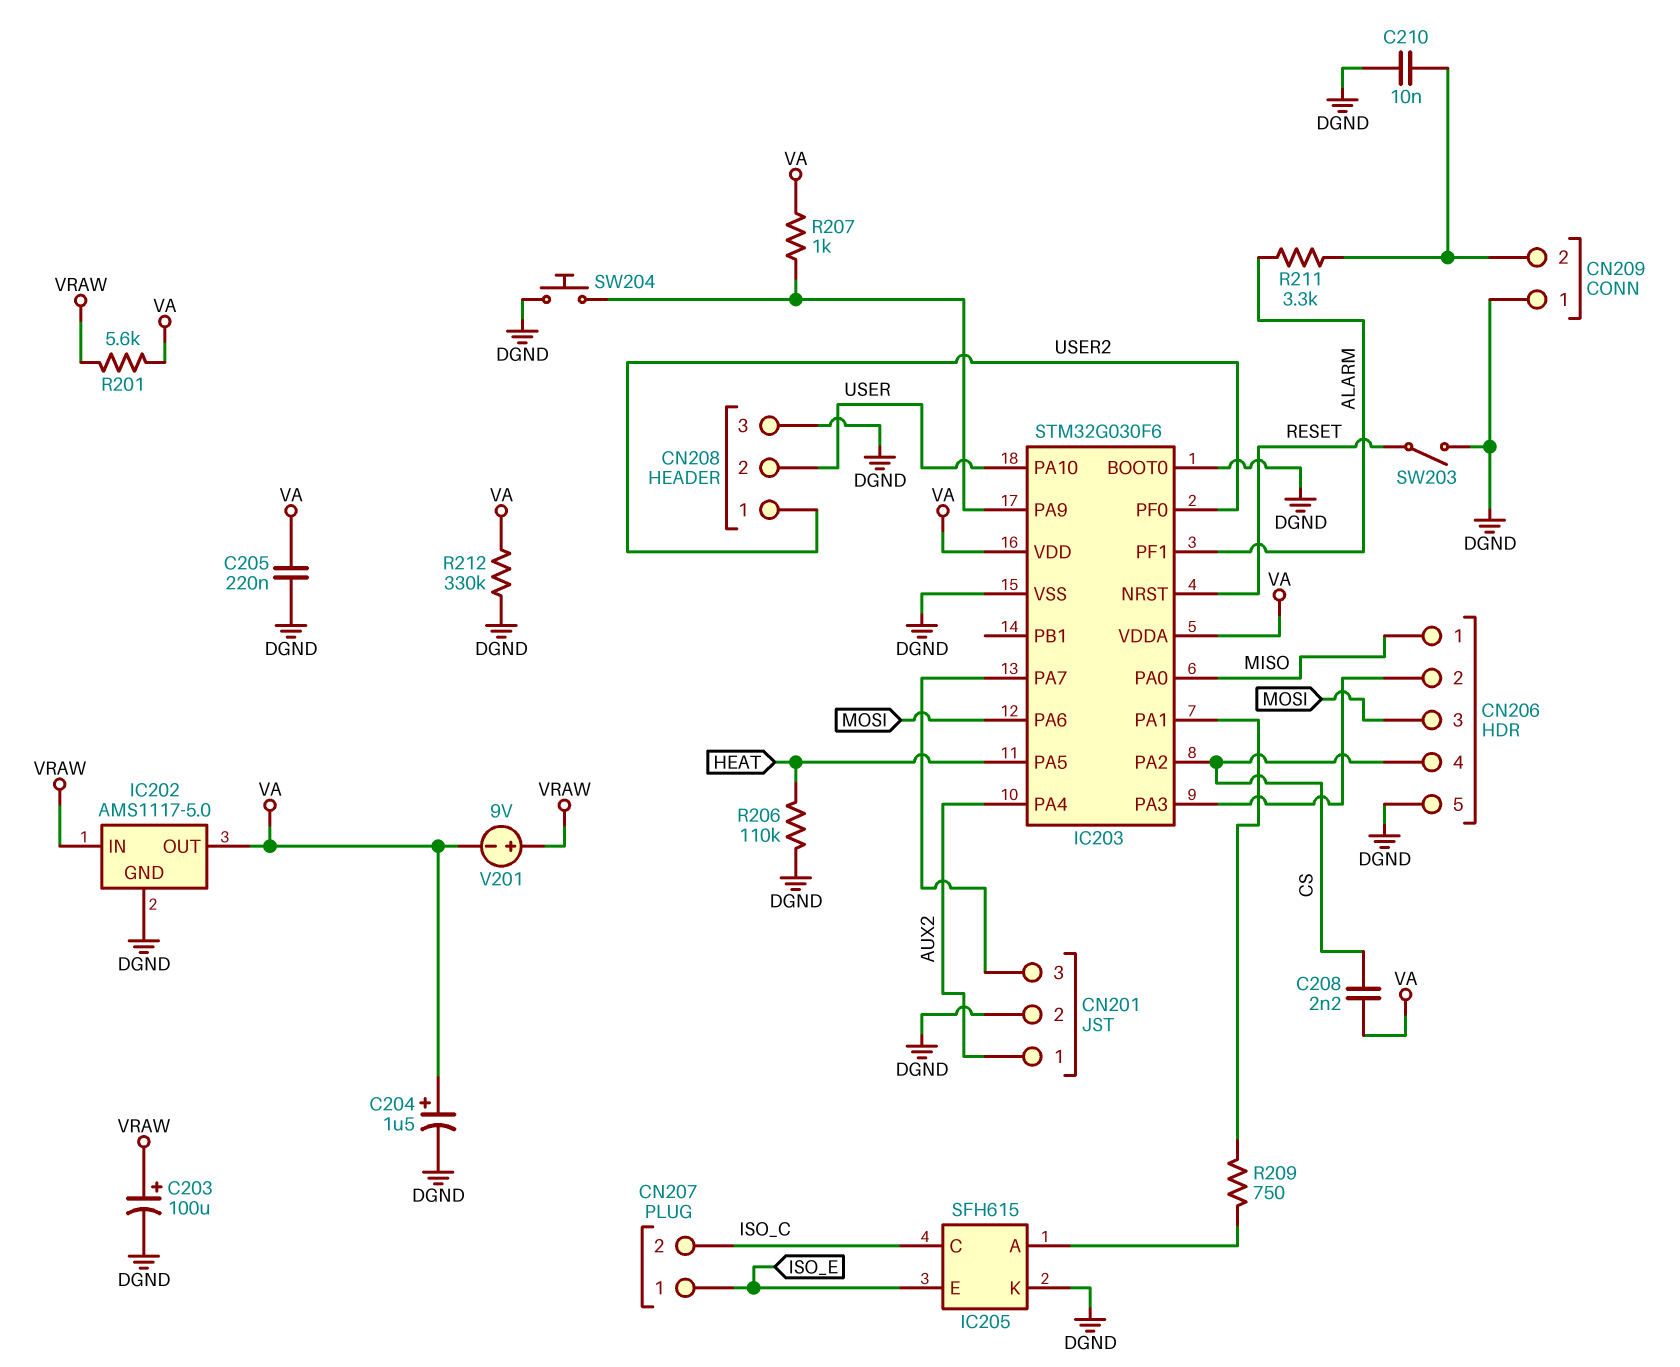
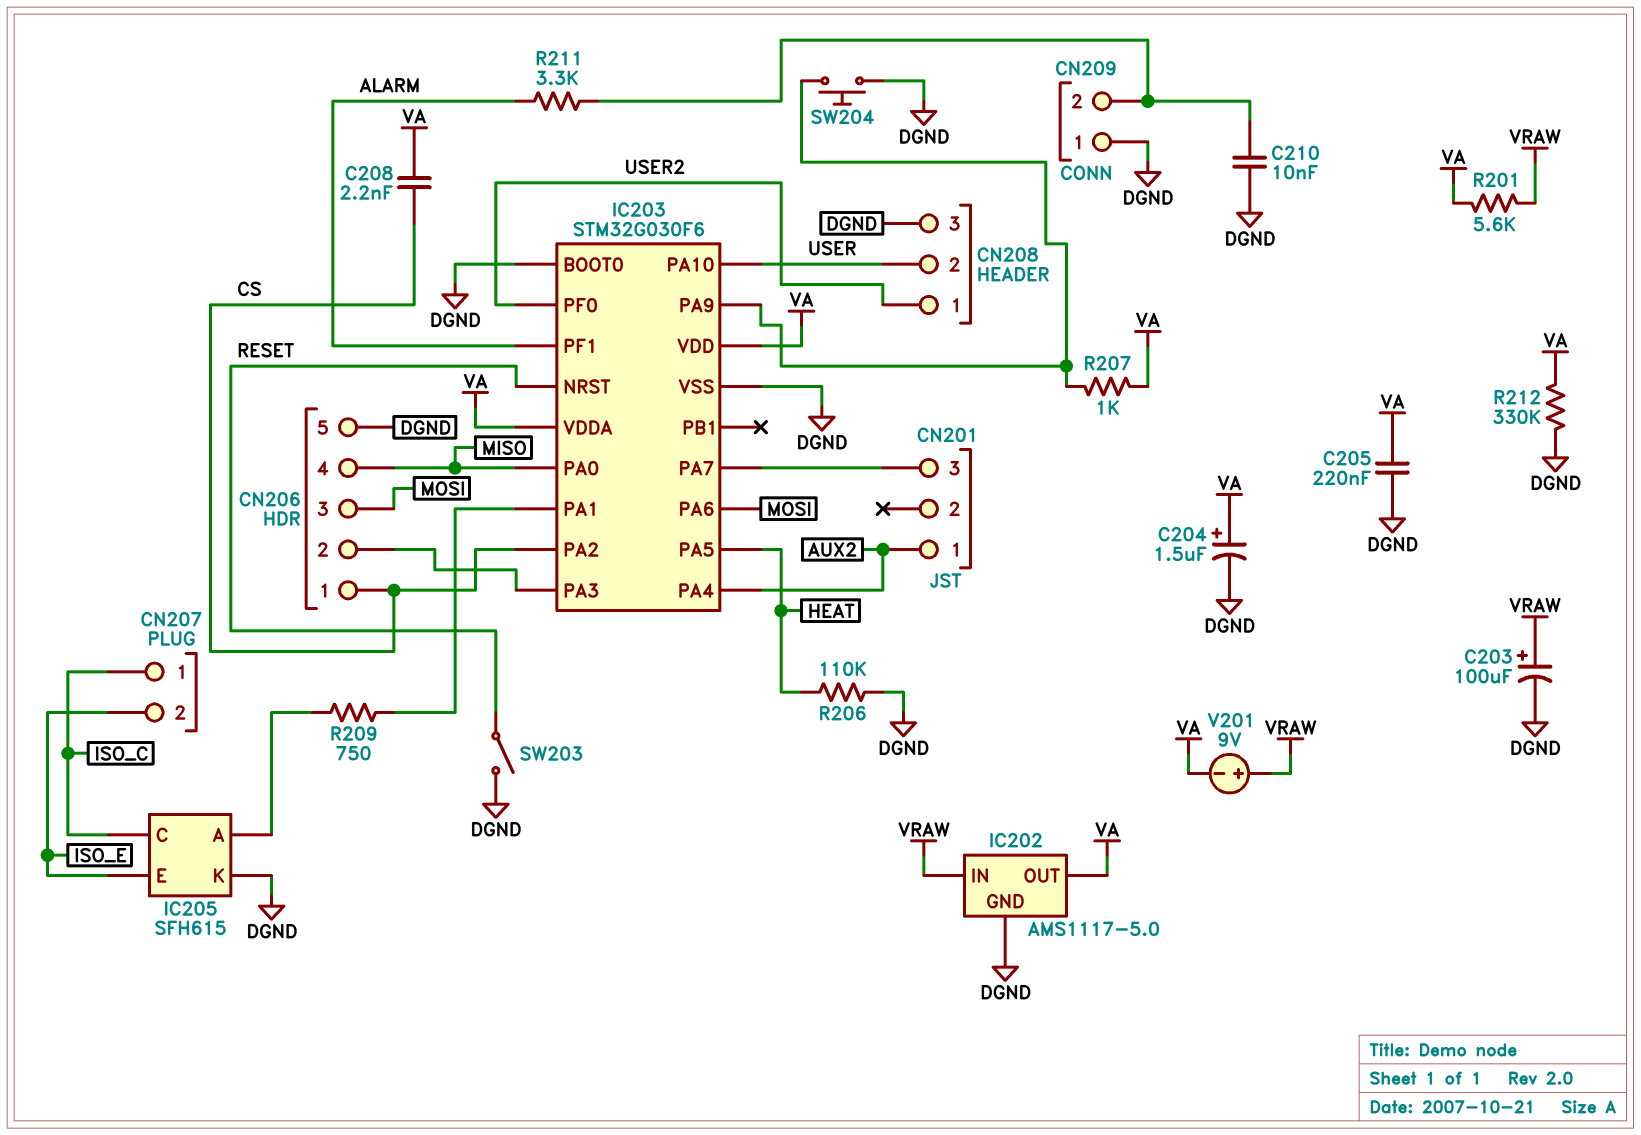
CN201 pin 2: DGND -> none
CN206 pin 1: MISO -> CS
CN206 pin 4: CS -> MISO
CN207 pin 1: ISO_E -> ISO_C
CN207 pin 2: ISO_C -> ISO_E

